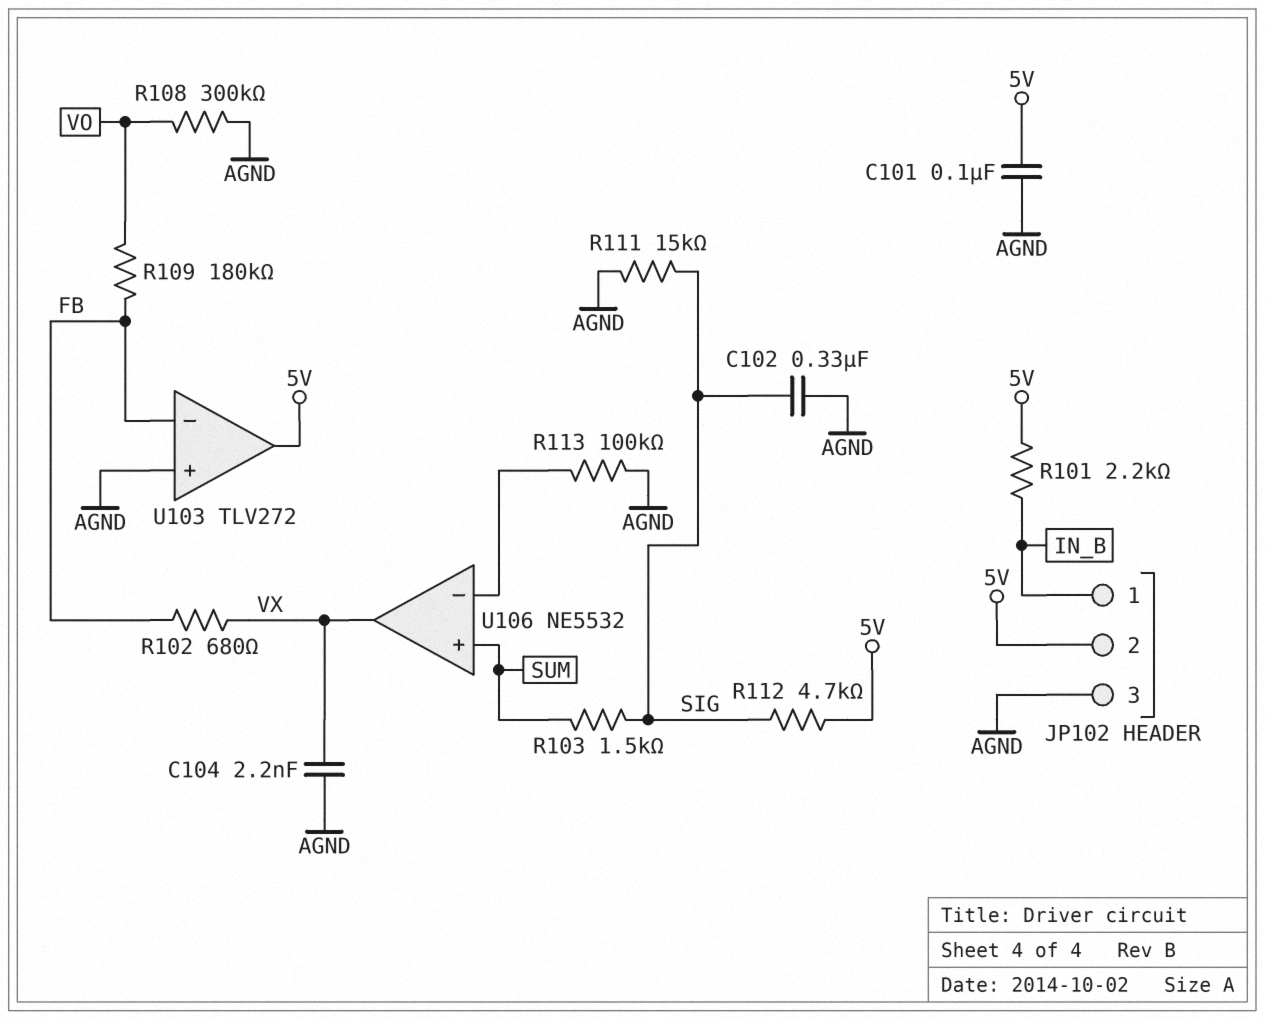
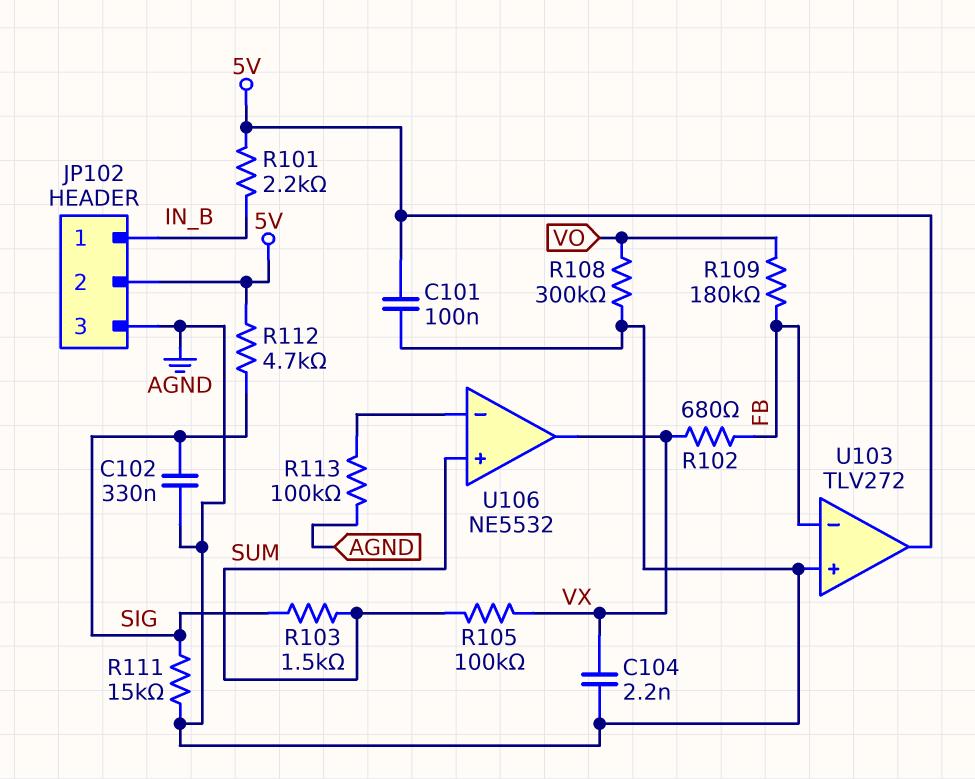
R105: none -> 100k (SUM, VX)

